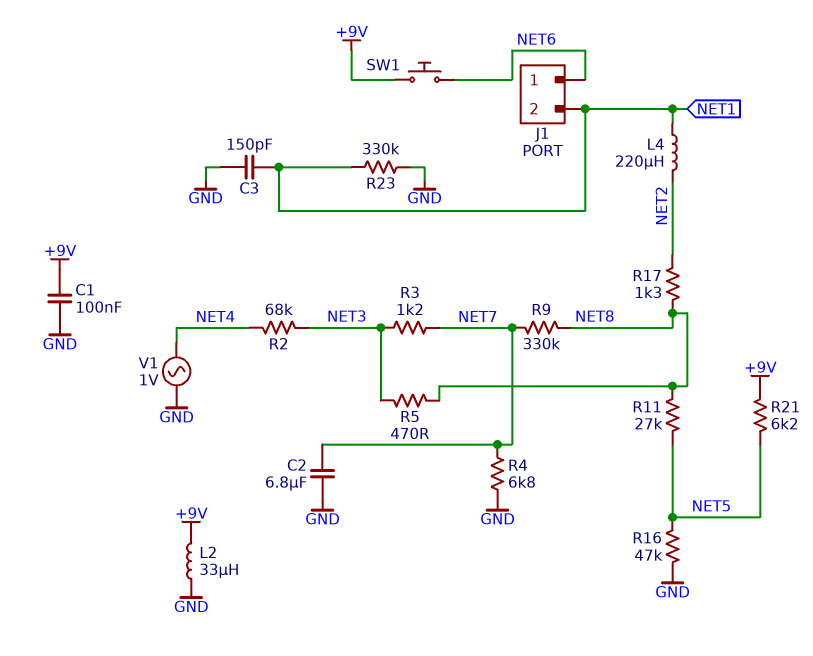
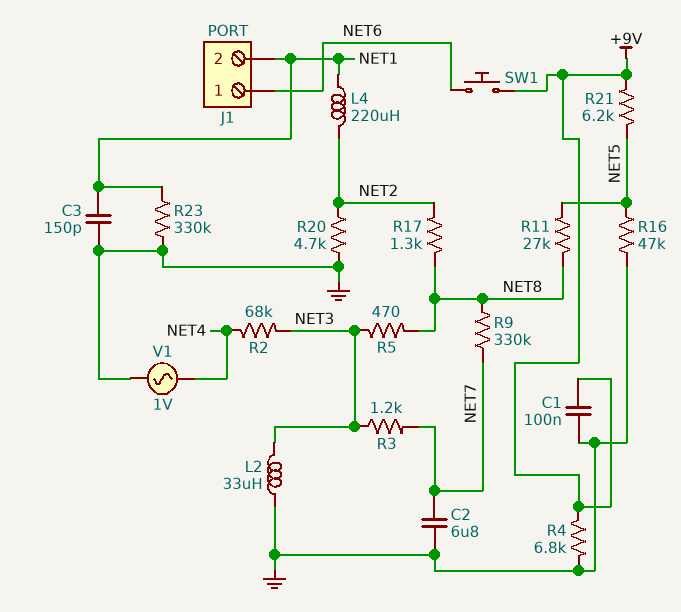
L2: 33uH (+9V, GND) -> 33uH (GND, NET3)
R4: 6.8k (GND, NET7) -> 6.8k (+9V, GND)
R20: none -> 4.7k (GND, NET2)

